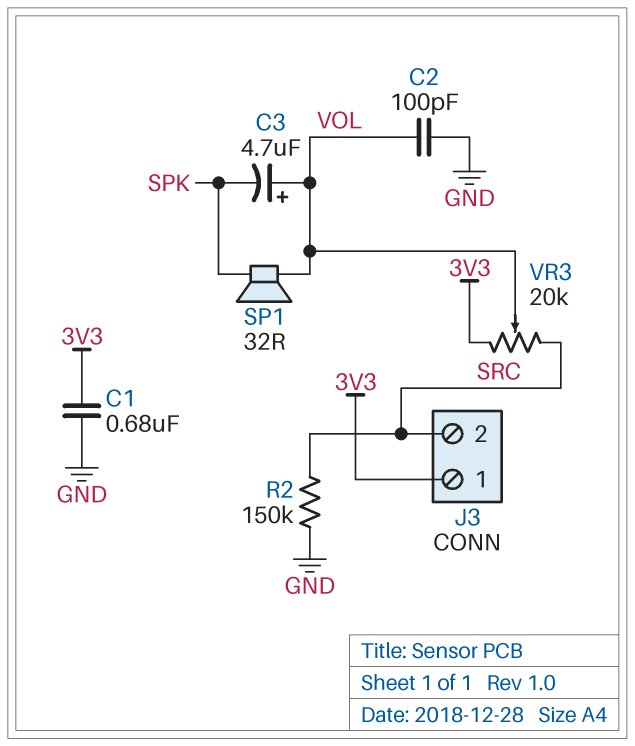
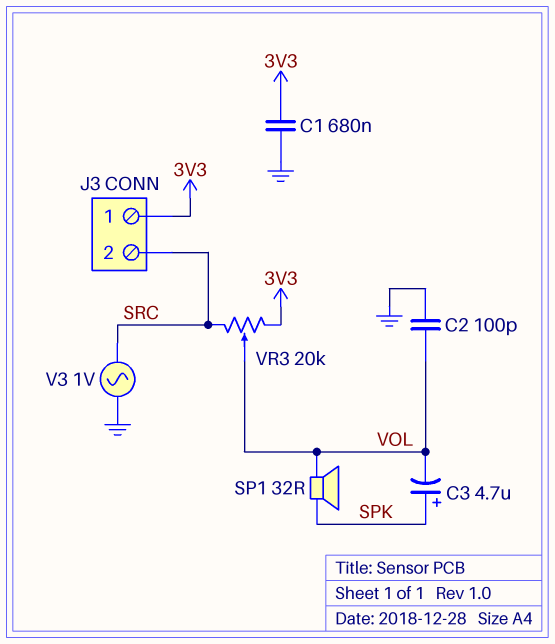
C3: 4.7uF (plus VOL, minus SPK) -> 4.7uF (plus SPK, minus VOL)
R2: 150k (GND, SRC) -> none
V3: none -> AC 1V (GND, SRC)

